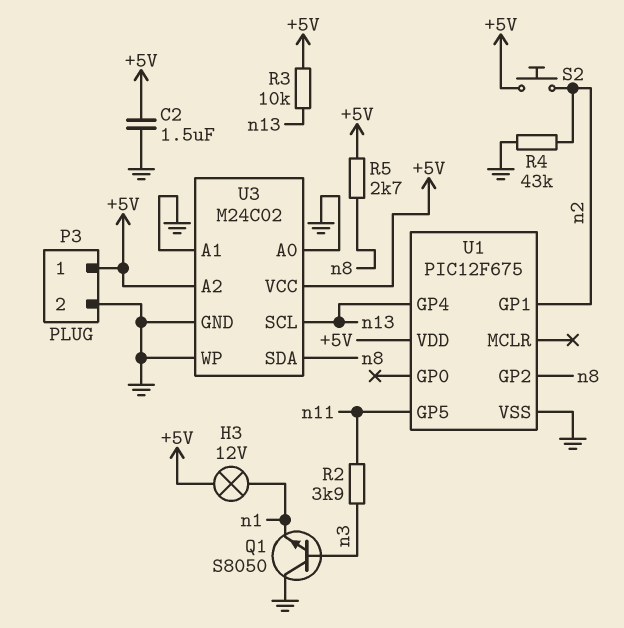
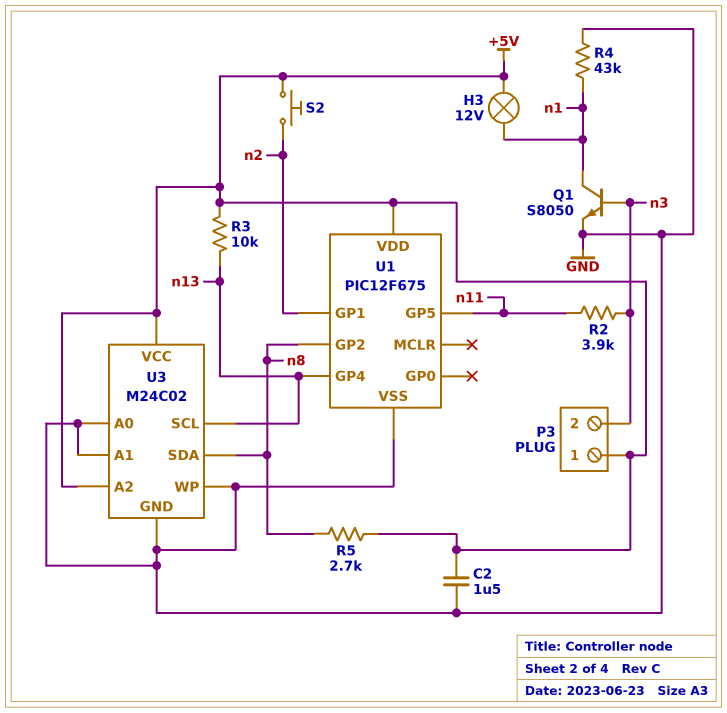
P3 pin 2: GND -> n3
Q1: NPN S8050 (B n3, C GND, E n1) -> NPN S8050 (B n3, C n1, E GND)
R4: 43k (GND, n2) -> 43k (GND, n1)

